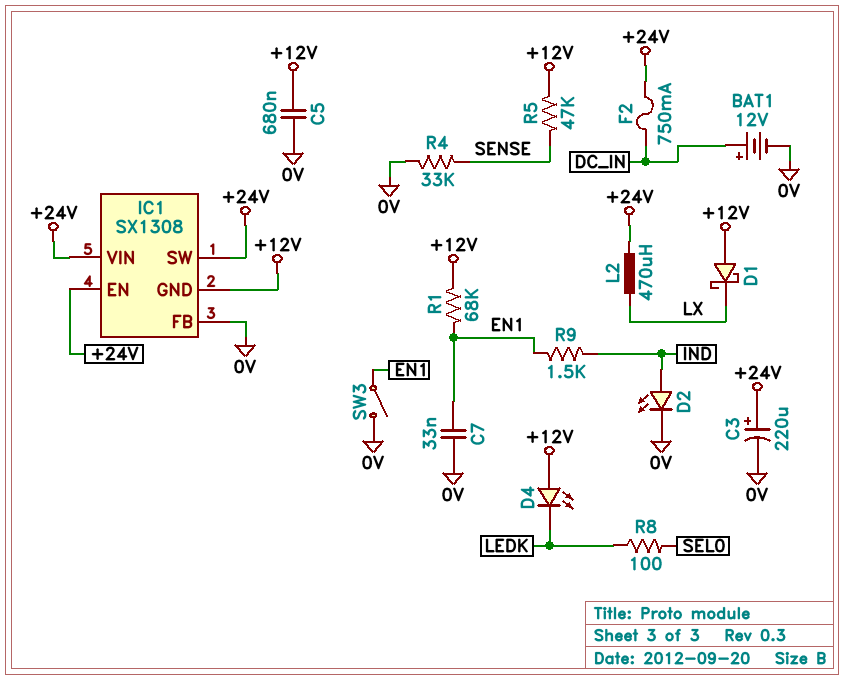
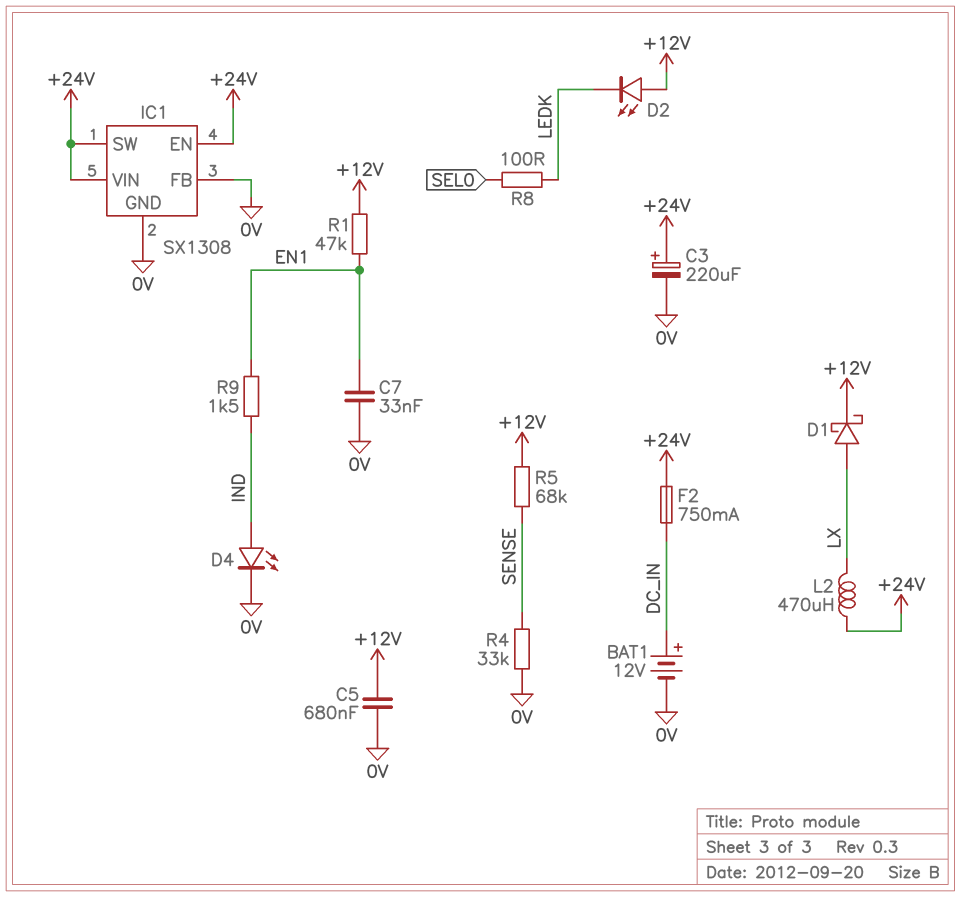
D1: schottky (A +12V, K LX) -> schottky (A LX, K +12V)
D2: LED (A IND, K 0V) -> LED (A +12V, K LEDK)
D4: LED (A +12V, K LEDK) -> LED (A IND, K 0V)
IC1 pin GND: +12V -> 0V
R1: 68k (+12V, EN1) -> 47k (+12V, EN1)
R5: 47k (+12V, SENSE) -> 68k (+12V, SENSE)
SW3: switch (0V, EN1) -> none

